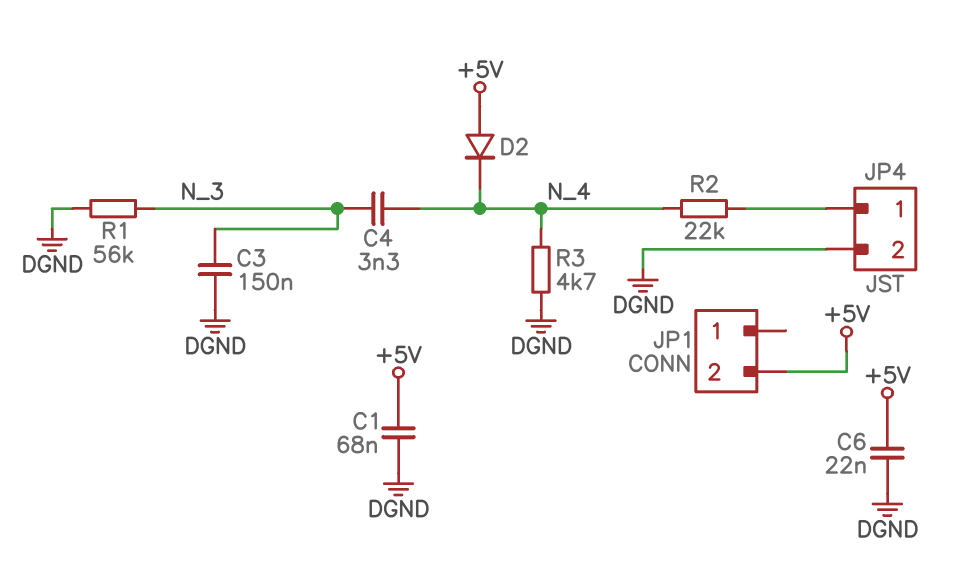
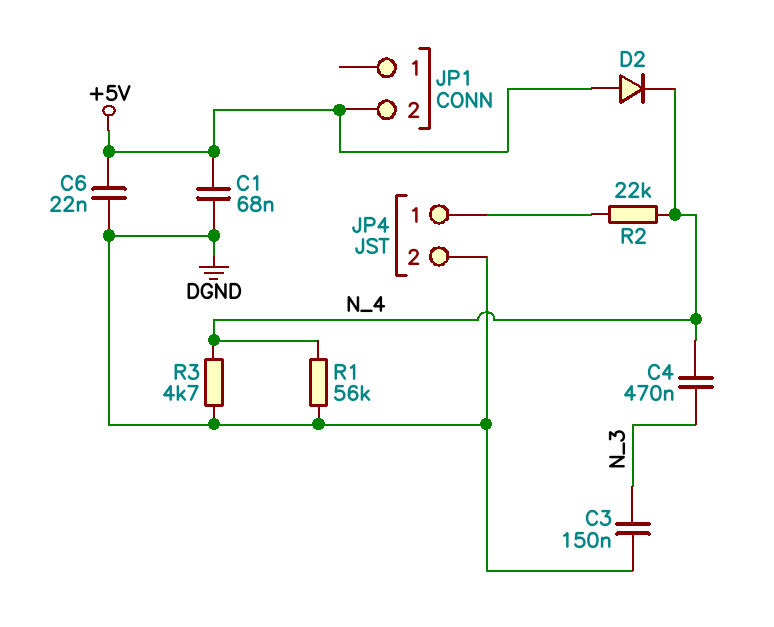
C4: 3.3nF (N_3, N_4) -> 470nF (N_3, N_4)
R1: 56k (DGND, N_3) -> 56k (DGND, N_4)

